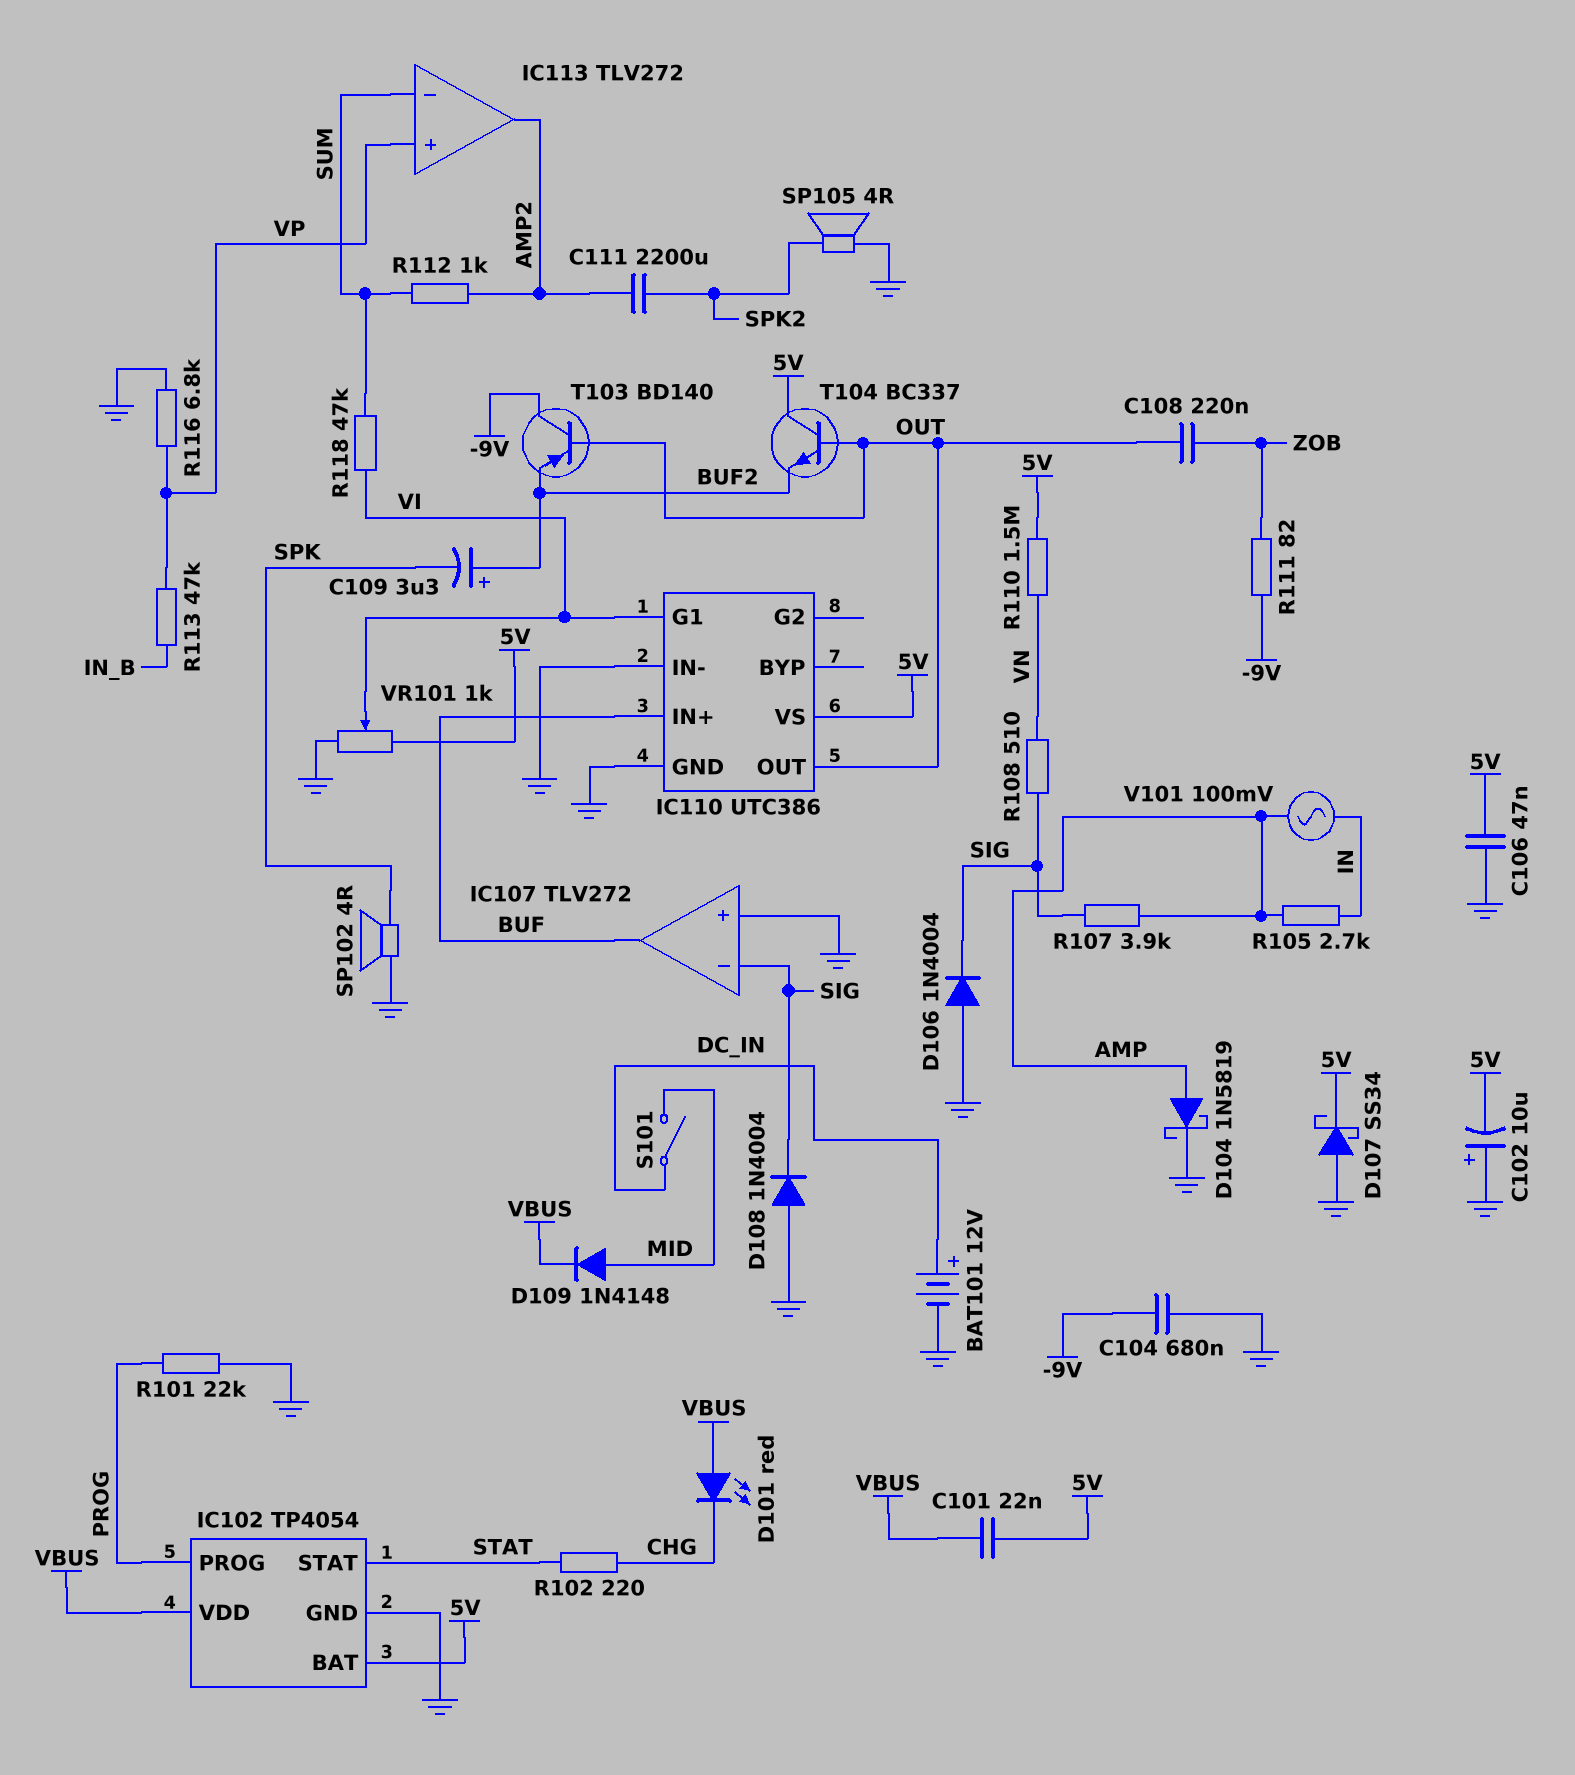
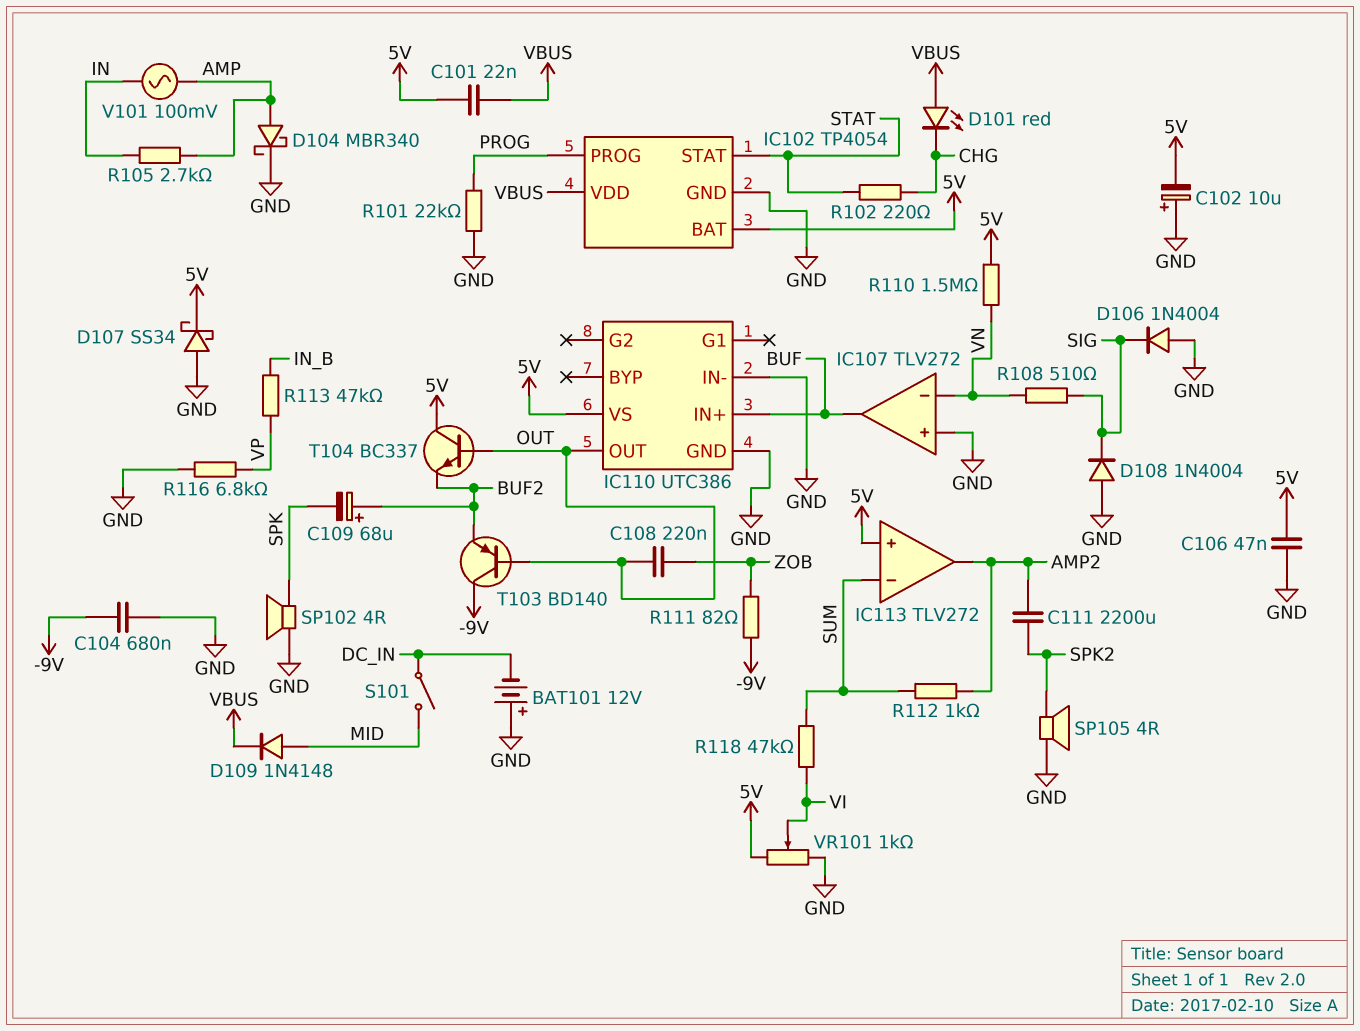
BAT101: 12V (plus DC_IN, minus GND) -> 12V (plus GND, minus DC_IN)
C109: 3.3uF (plus BUF2, minus SPK) -> 68uF (plus BUF2, minus SPK)
D104: schottky 1N5819 (A AMP, K GND) -> schottky MBR340 (A AMP, K GND)
IC107 pin in-: SIG -> VN
IC110 pin G1: VI -> none
IC113 pin in+: VP -> 5V
R107: 3.9k (AMP, SIG) -> none

